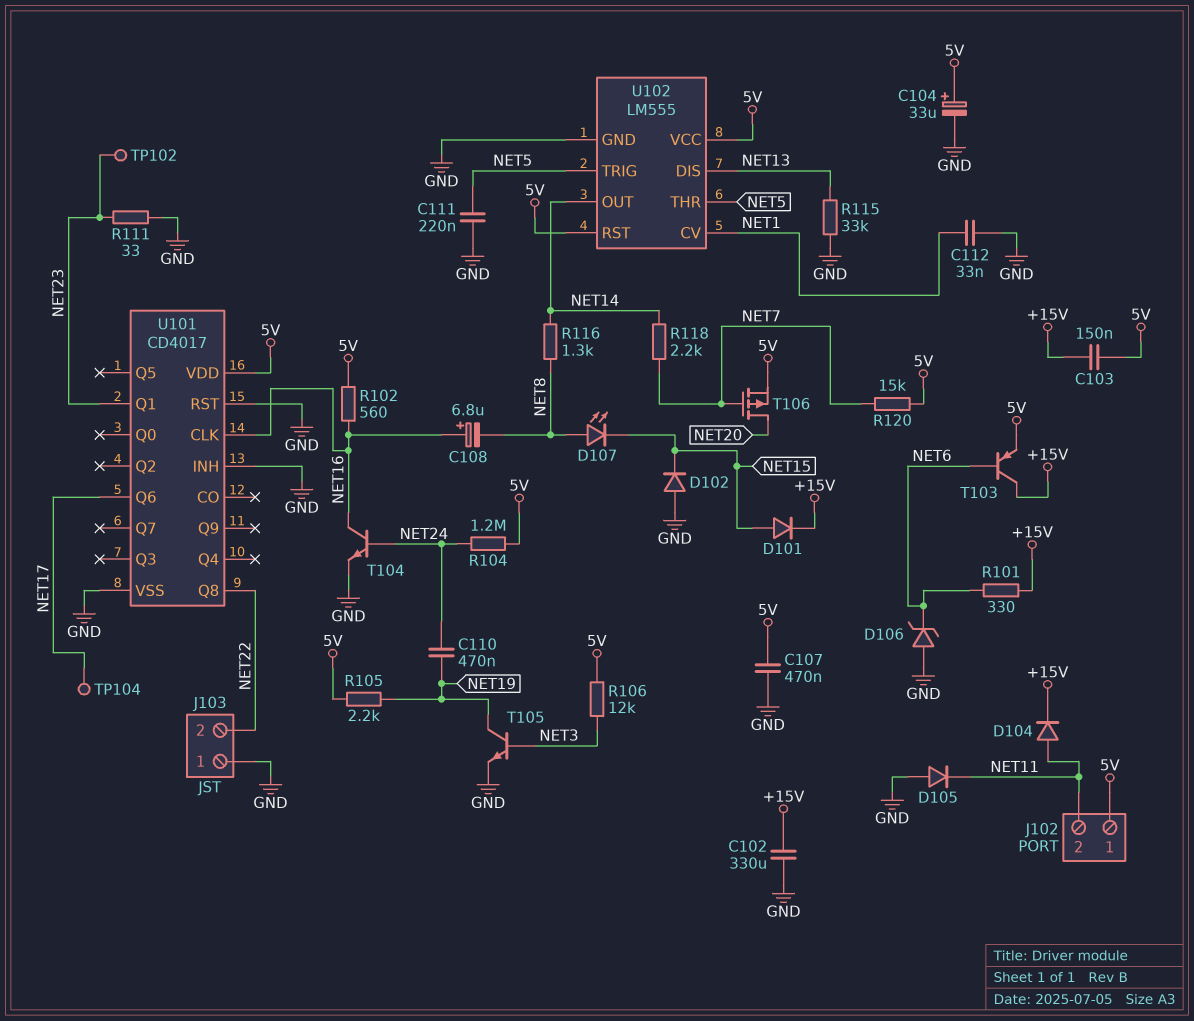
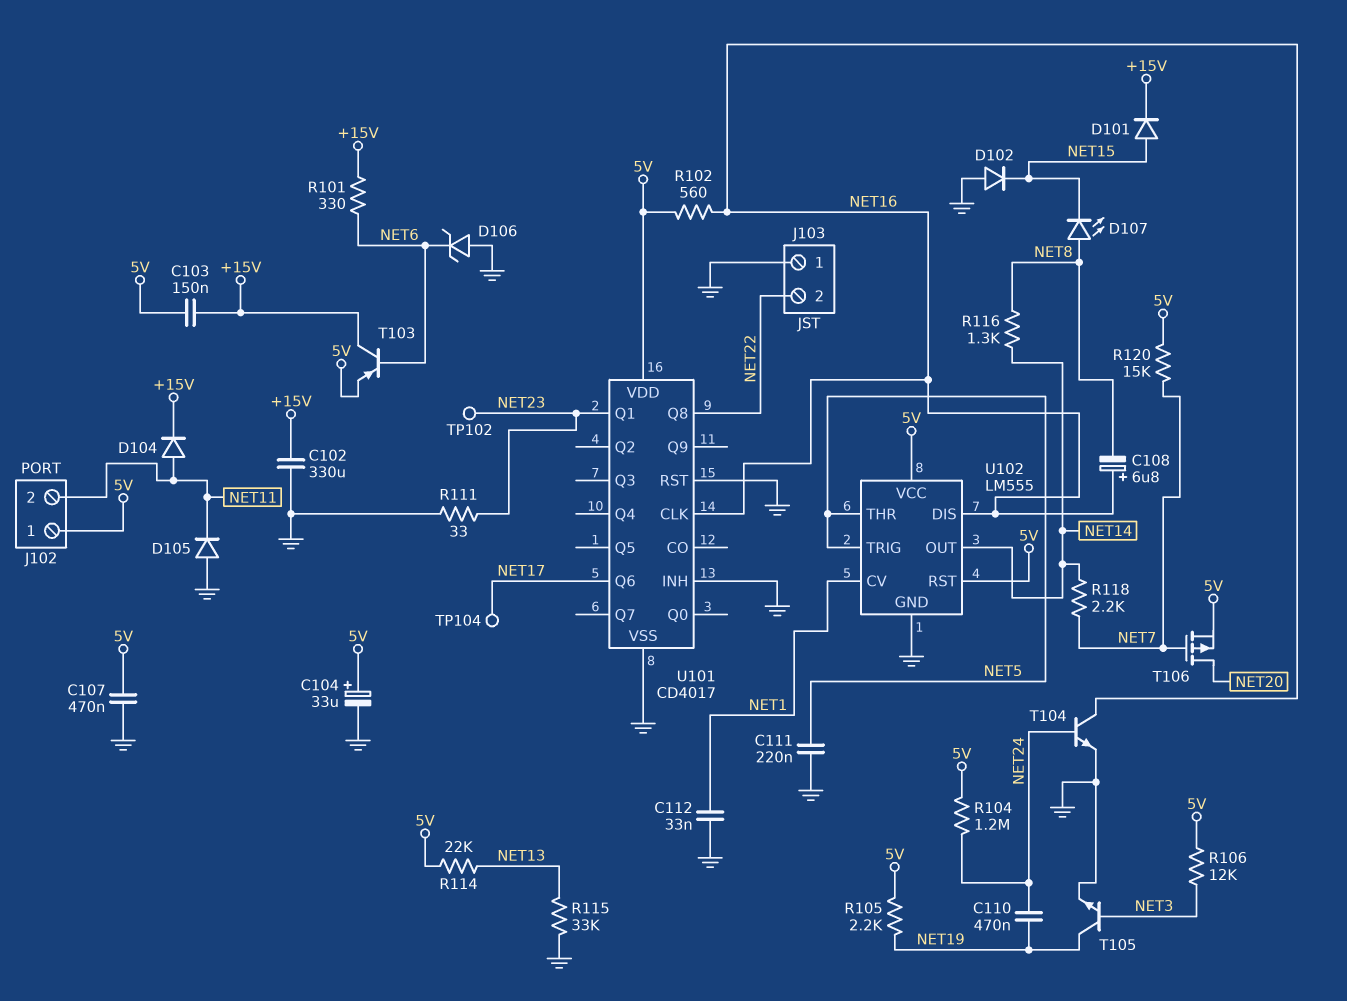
R114: none -> 22k (5V, NET13)
U102 pin DIS: NET13 -> NET16

